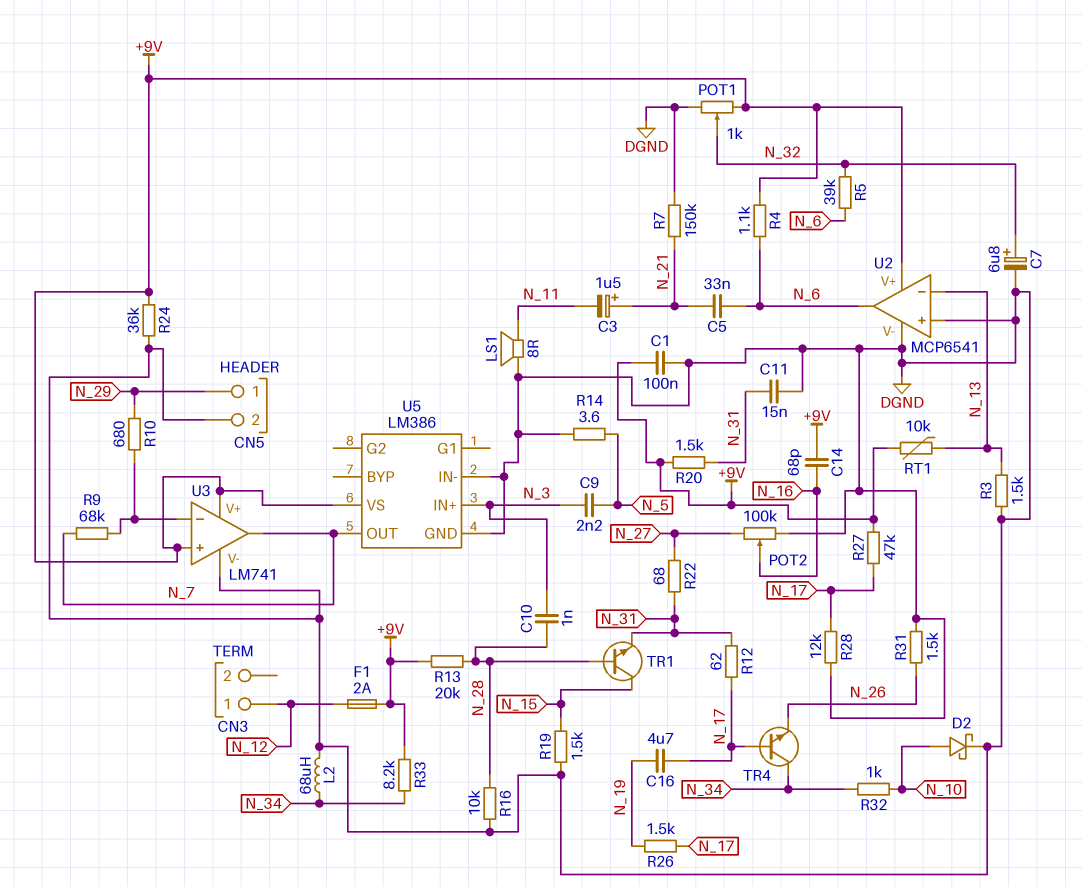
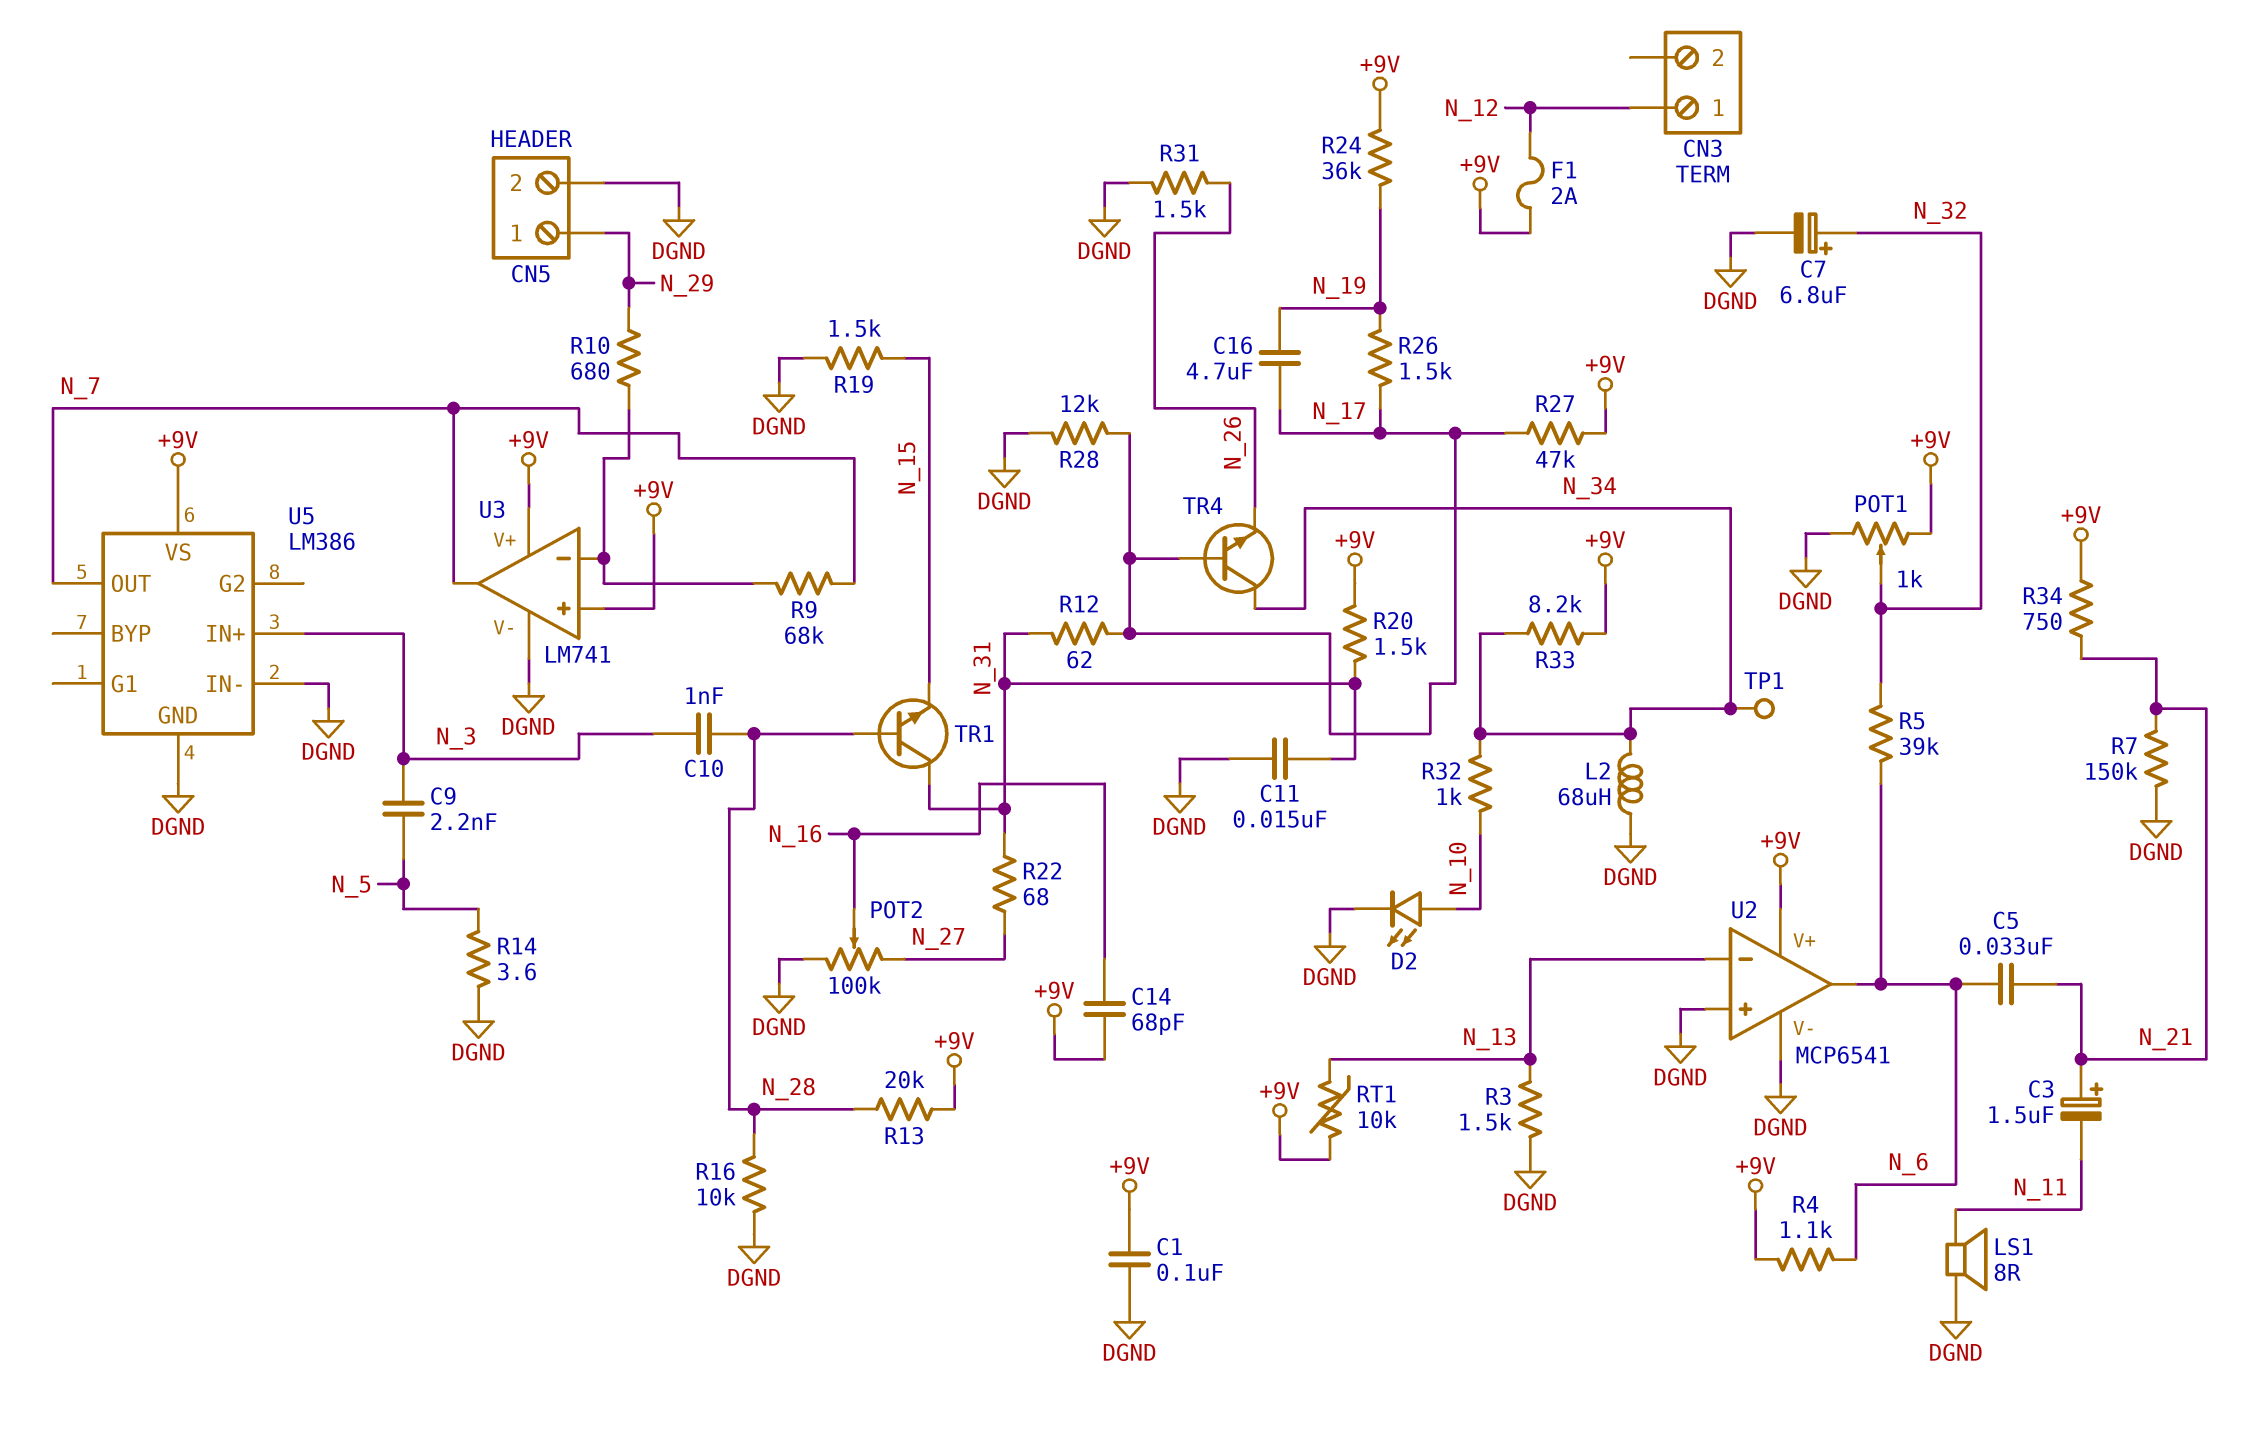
D2: schottky (A N_10, K DGND) -> LED (A N_10, K DGND)
R24: 36k (+9V, DGND) -> 36k (+9V, N_19)
R34: none -> 750 (+9V, N_21)
TP1: none -> test point (N_34)
TR1: NPN (B N_28, C N_15, E N_31) -> NPN (B N_28, C N_31, E N_15)

